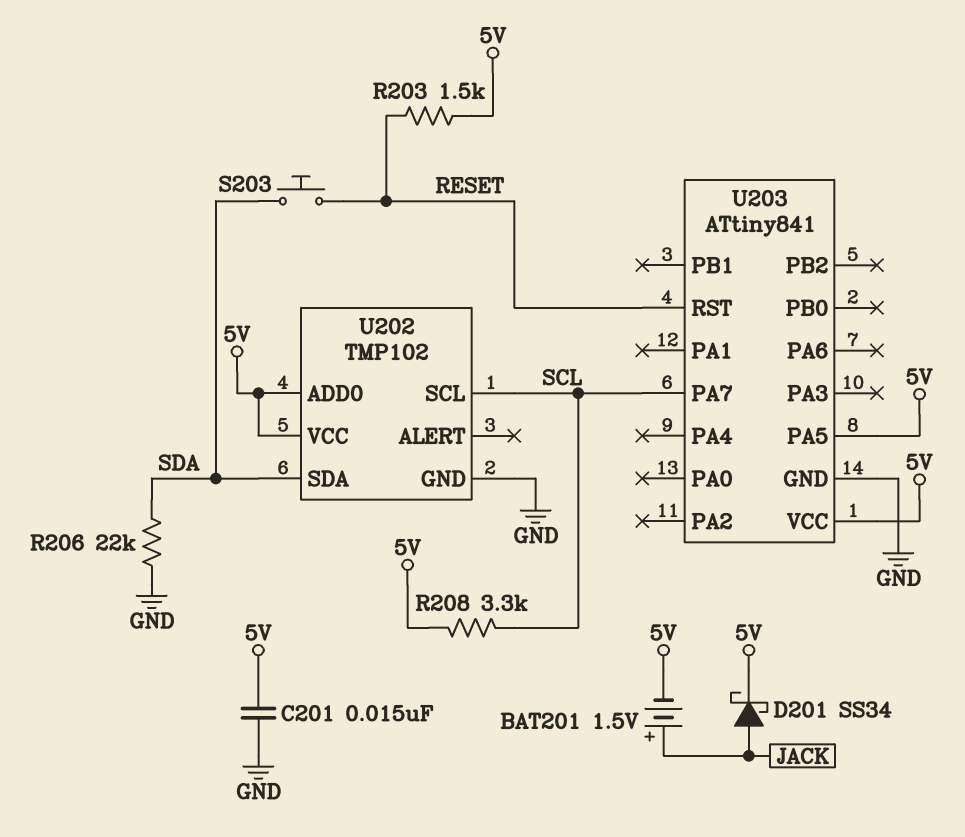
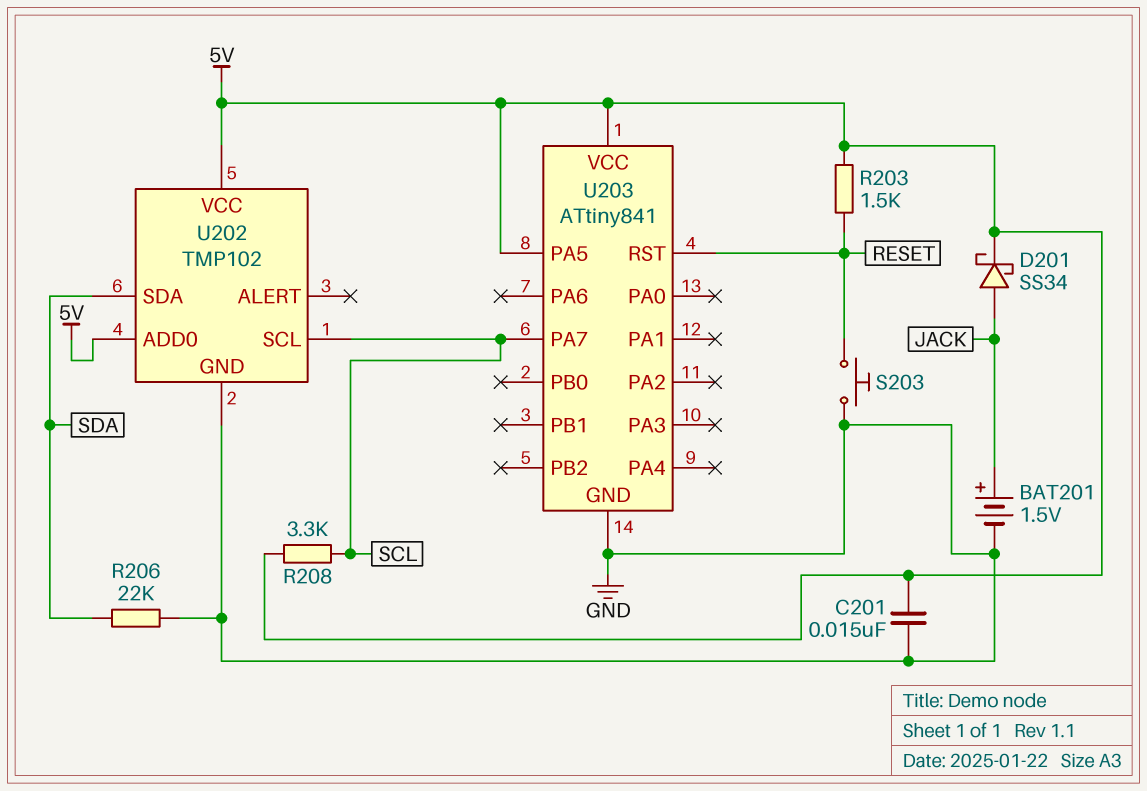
BAT201: 1.5V (plus JACK, minus 5V) -> 1.5V (plus JACK, minus GND)
S203: button (RESET, SDA) -> button (GND, RESET)

